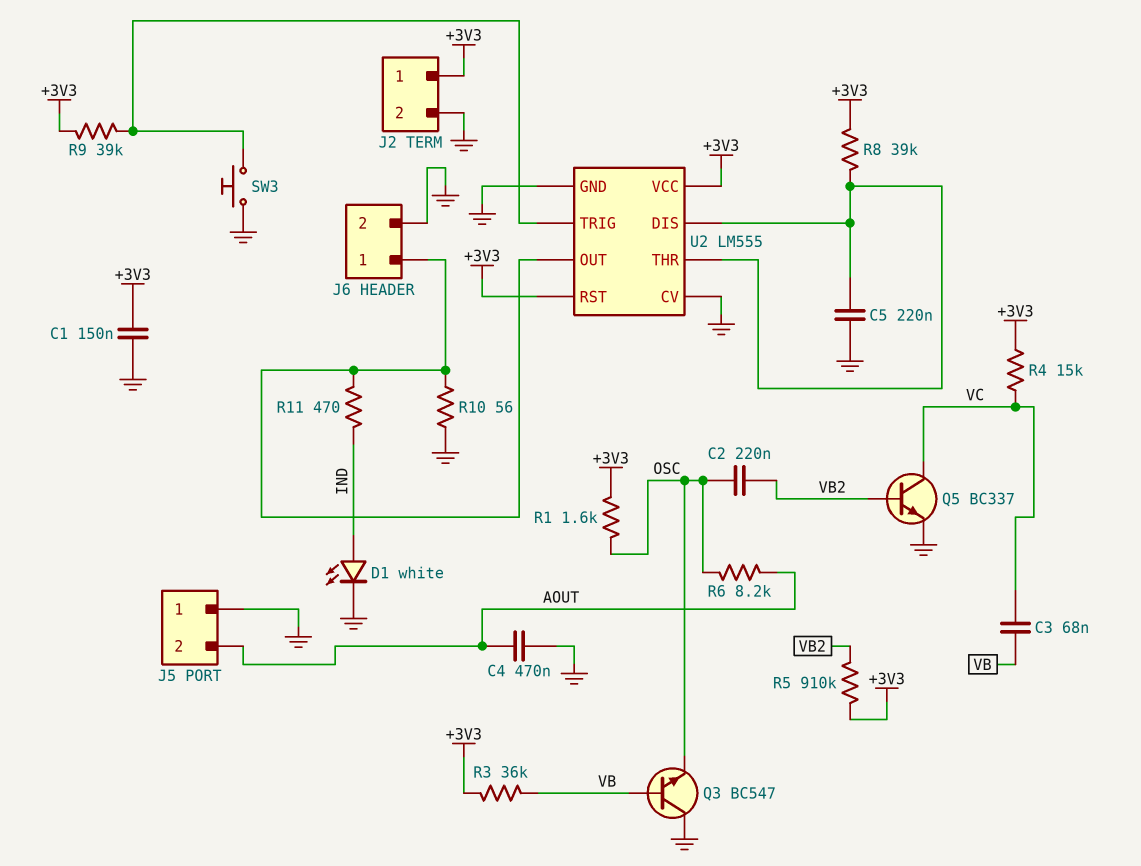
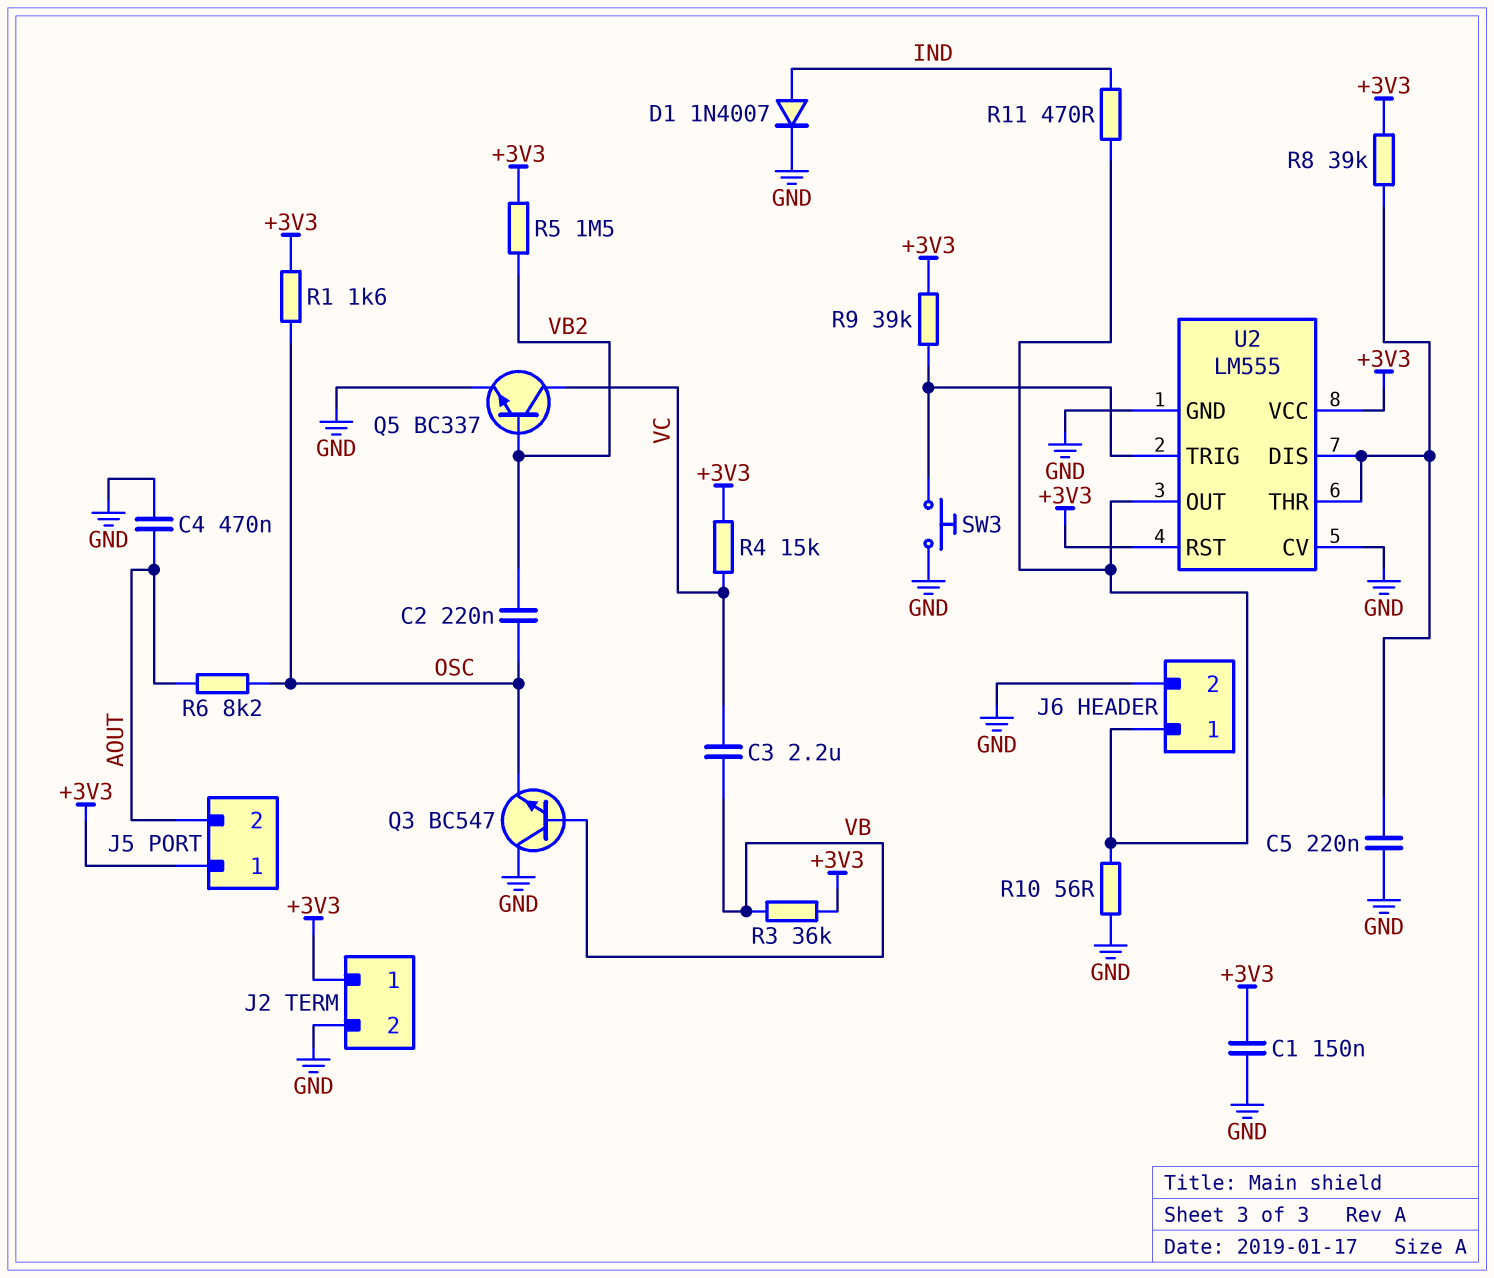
C3: 68nF (VB, VC) -> 2.2uF (VB, VC)
D1: LED white (A IND, K GND) -> diode 1N4007 (A IND, K GND)
J5 pin 1: GND -> +3V3
R5: 910k (+3V3, VB2) -> 1.5M (+3V3, VB2)

